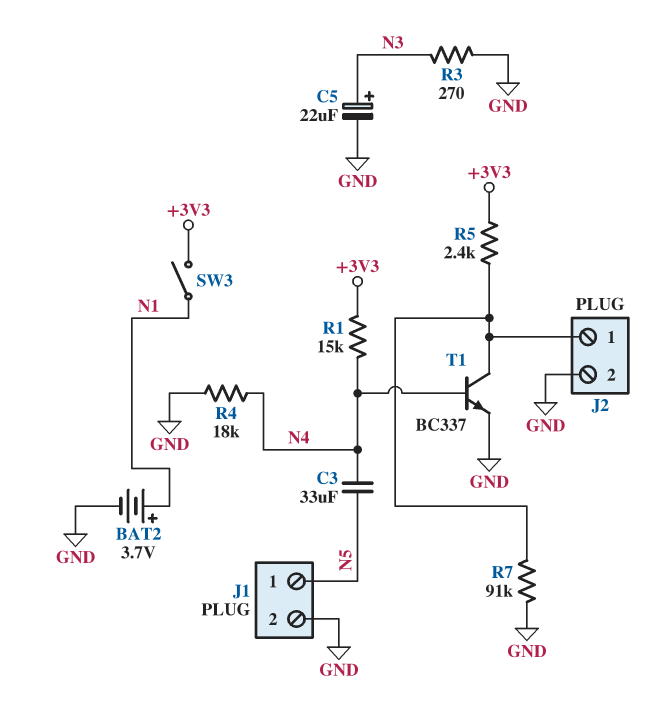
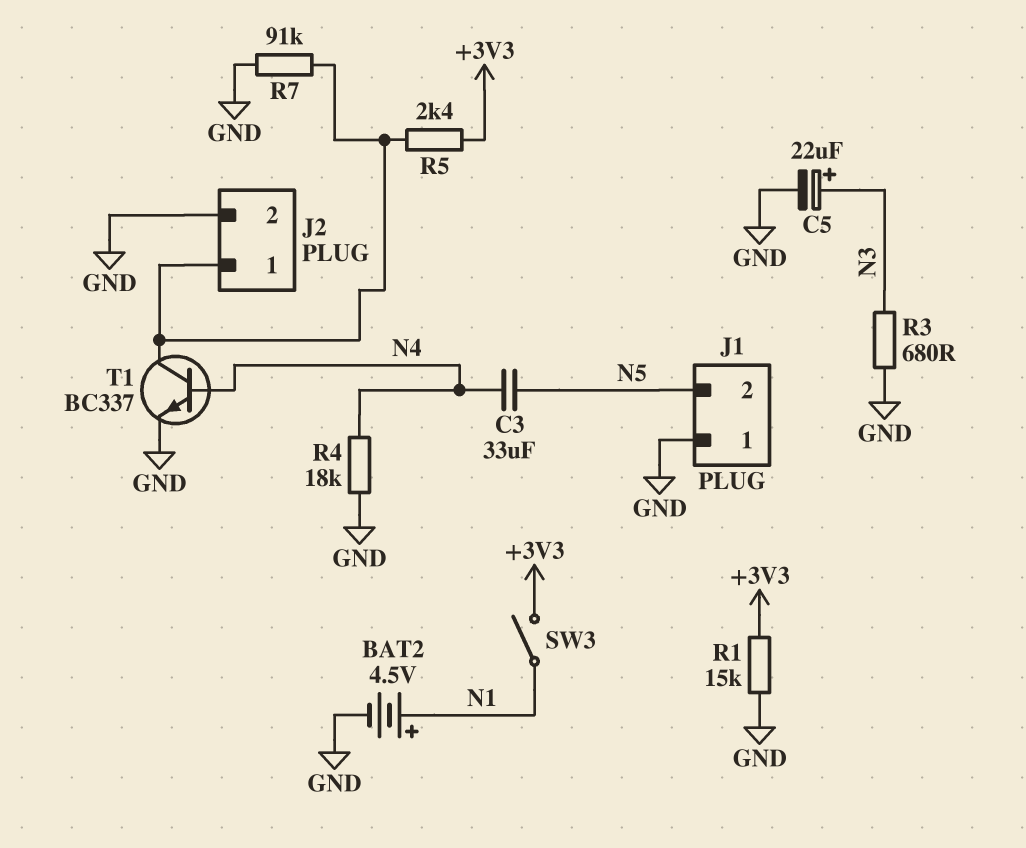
BAT2: 3.7V (plus N1, minus GND) -> 4.5V (plus N1, minus GND)
J1 pin 1: N5 -> GND
J1 pin 2: GND -> N5
R1: 15k (+3V3, N4) -> 15k (+3V3, GND)
R3: 270 (GND, N3) -> 680 (GND, N3)

